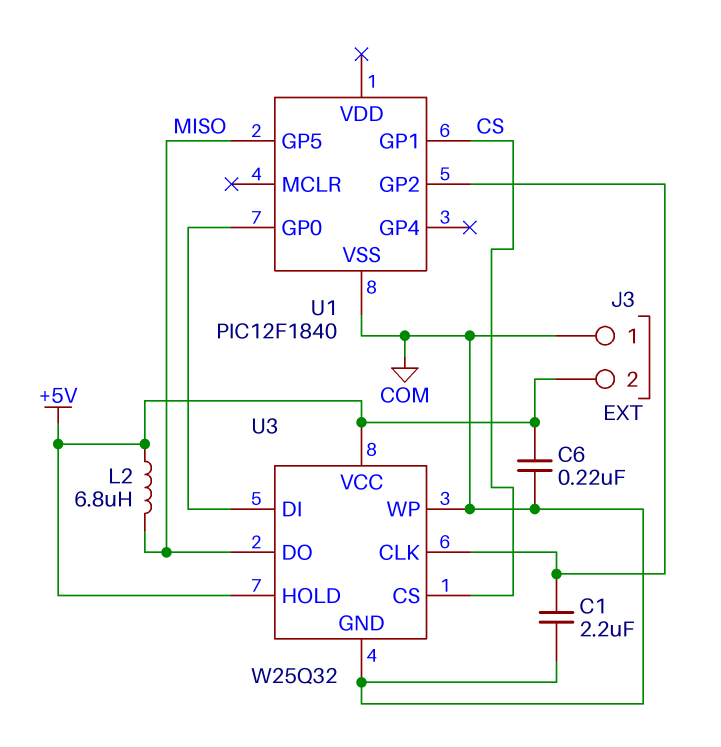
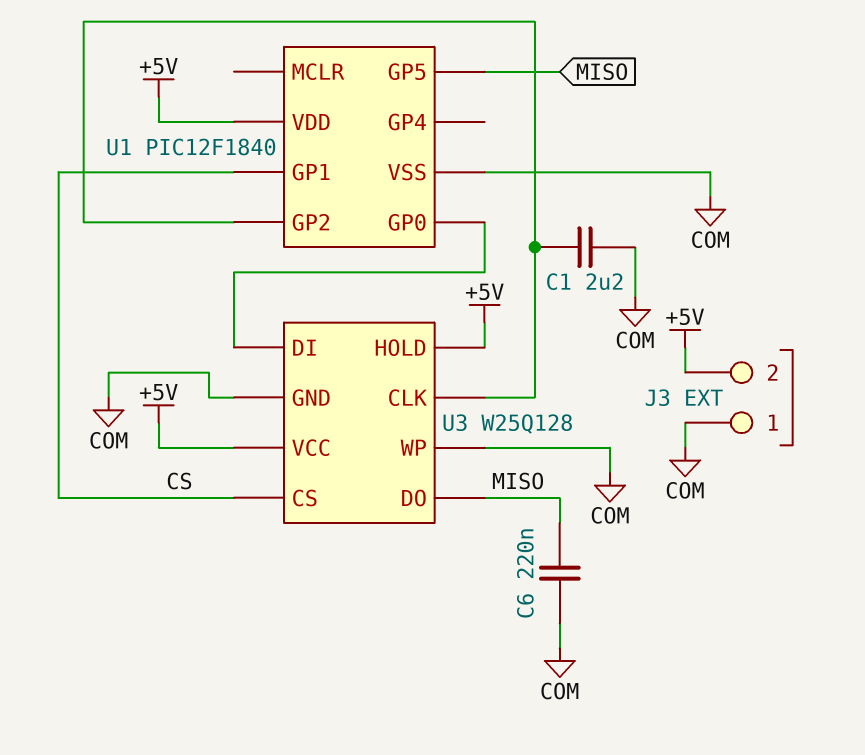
C6: 220nF (+5V, COM) -> 220nF (COM, MISO)
L2: 6.8uH (+5V, MISO) -> none
U1 pin VDD: none -> +5V
U3: W25Q32 -> W25Q128

